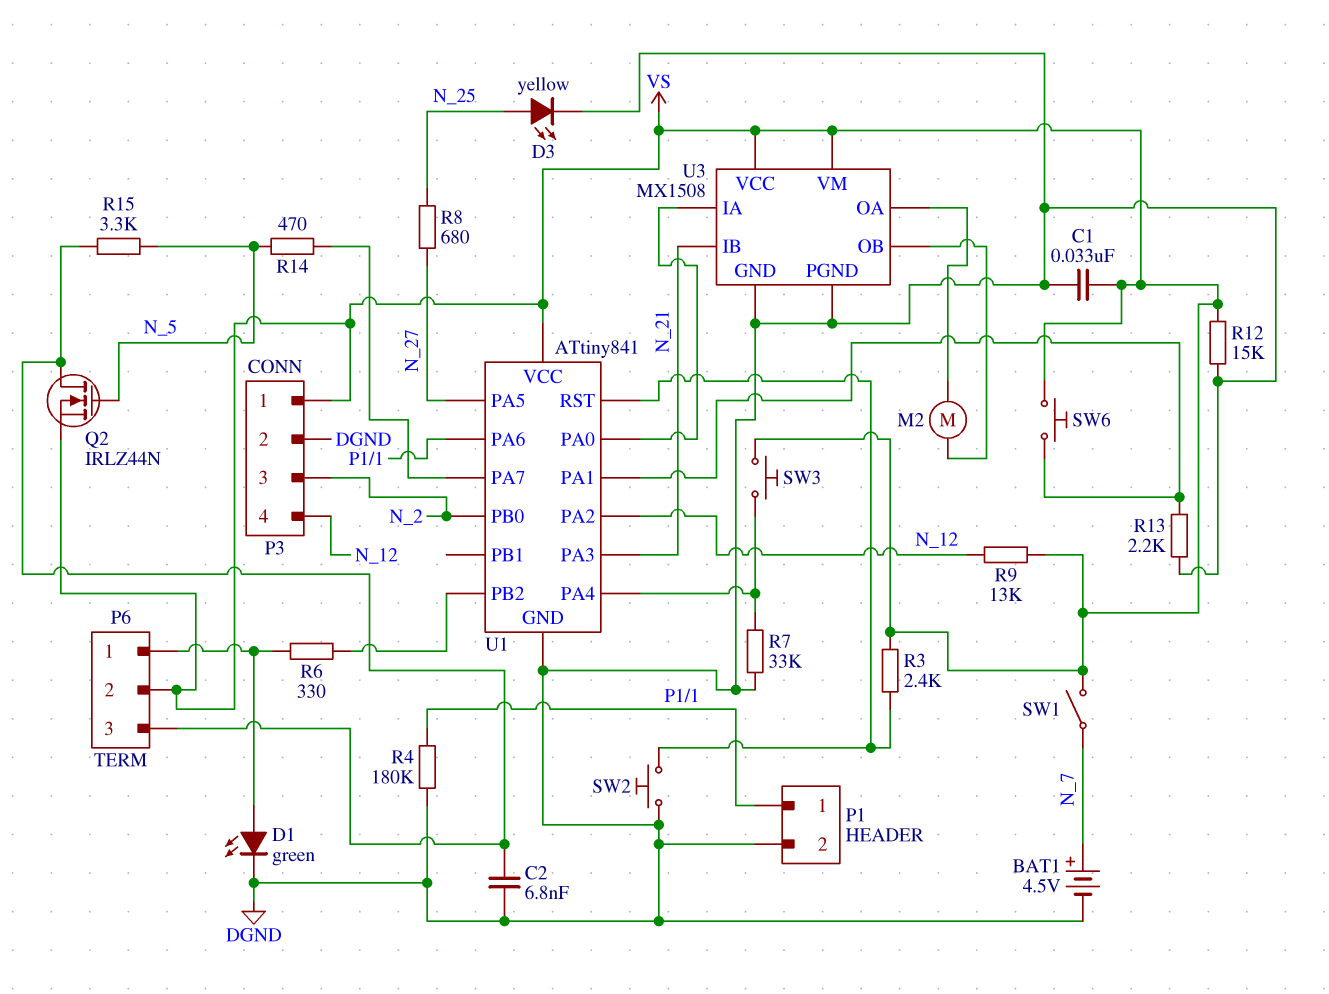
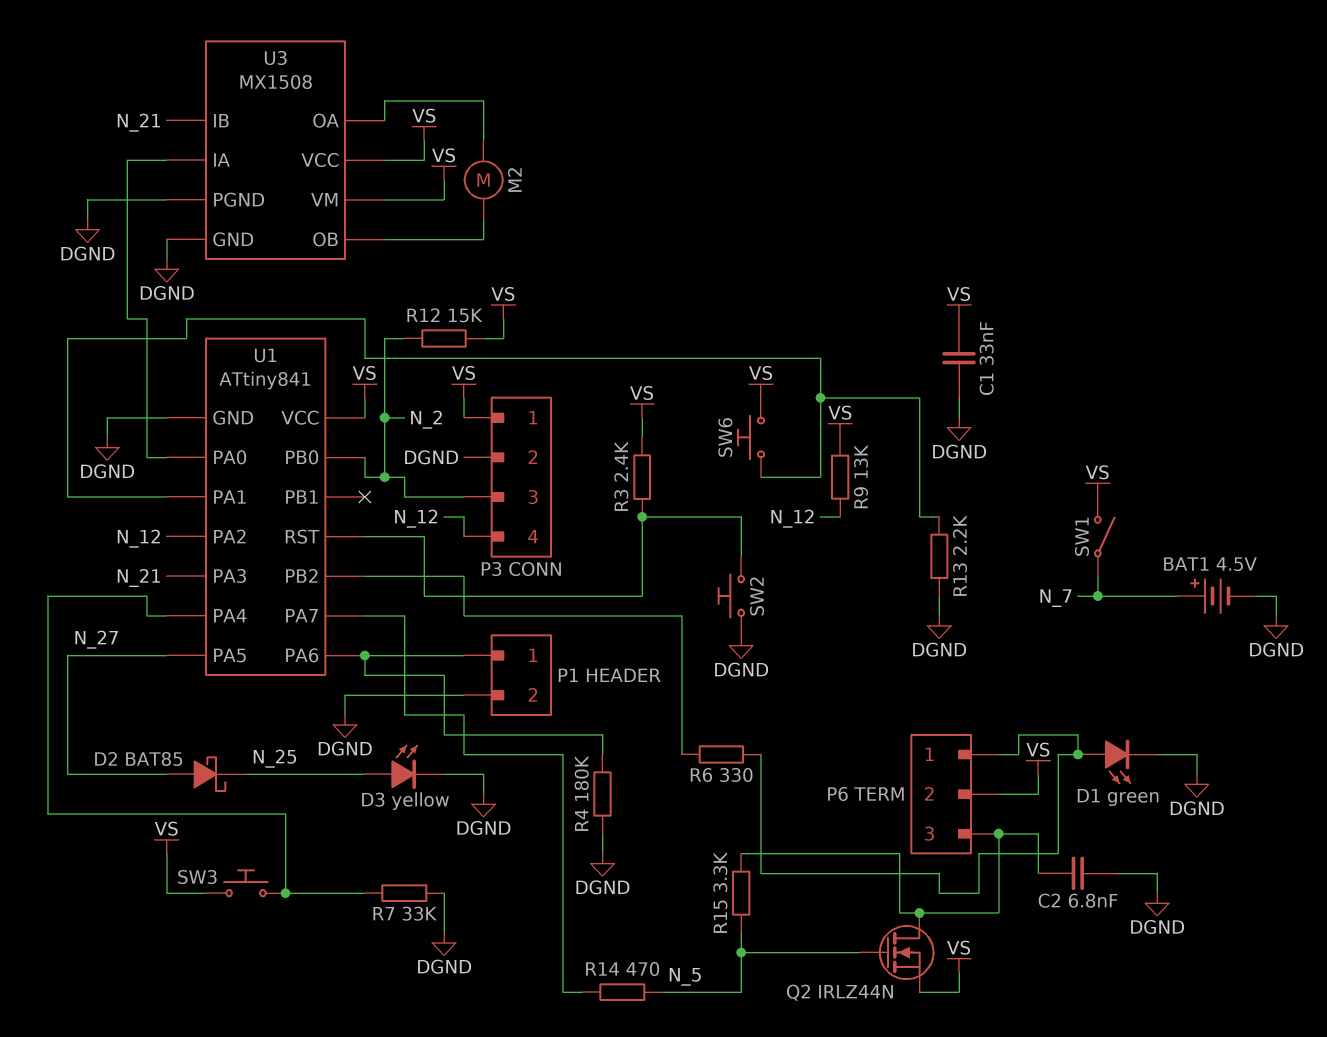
D2: none -> schottky BAT85 (A N_27, K N_25)
R8: 680 (N_25, N_27) -> none
R12: 15k (DGND, VS) -> 15k (N_2, VS)

